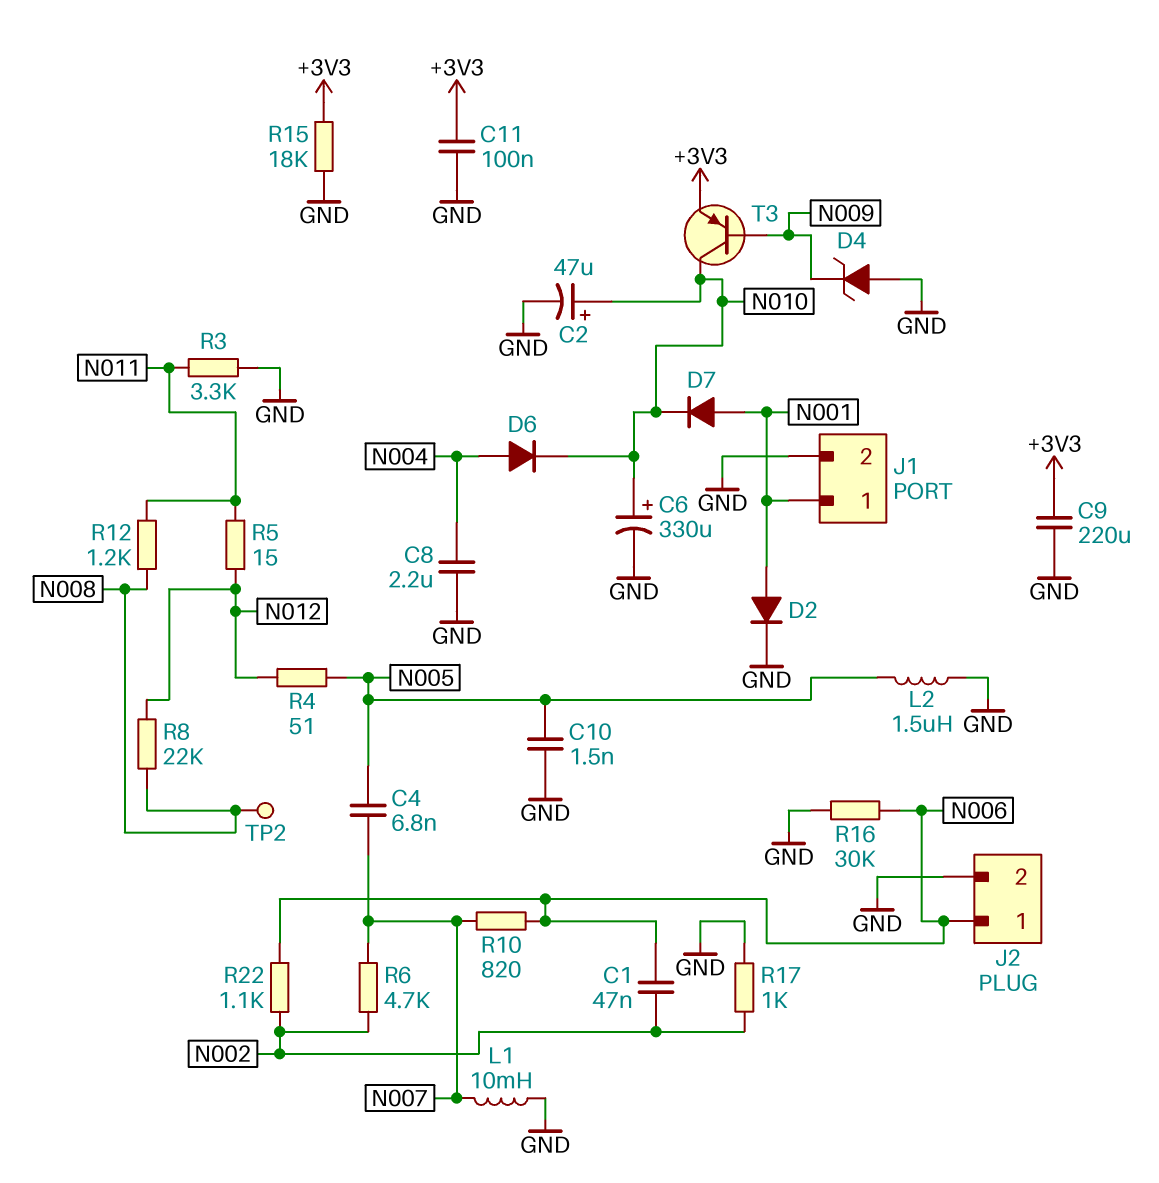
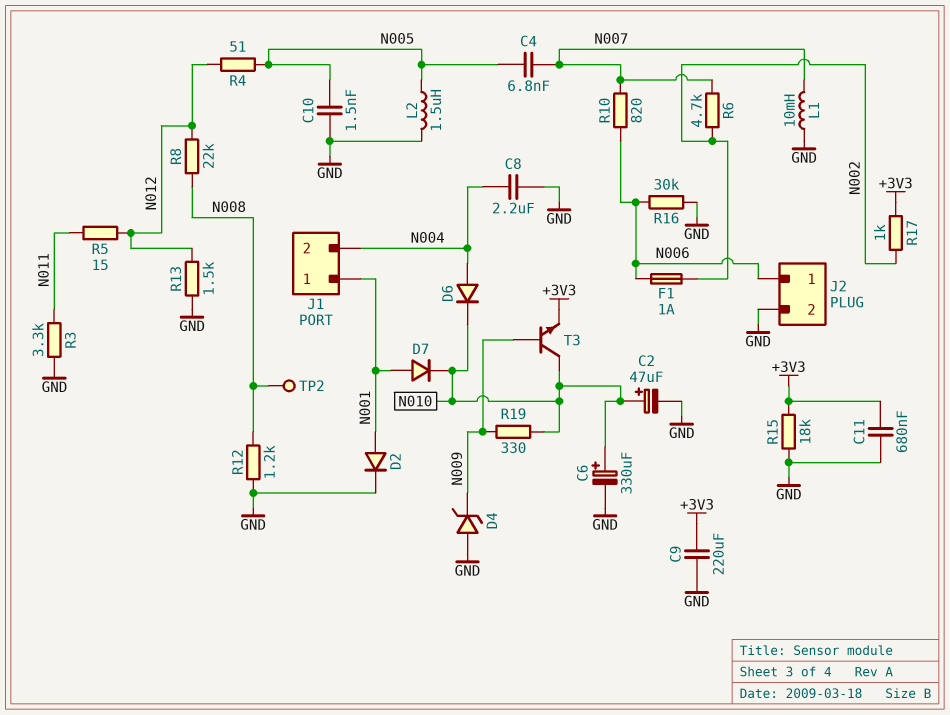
C1: 47nF (N002, N006) -> none
C11: 100nF (+3V3, GND) -> 680nF (+3V3, GND)
F1: none -> 1A (N002, N006)
J1 pin 2: GND -> N004
R12: 1.2k (N008, N011) -> 1.2k (GND, N008)
R13: none -> 1.5k (GND, N012)
R17: 1k (GND, N002) -> 1k (+3V3, N002)
R19: none -> 330 (N009, N010)
R22: 1.1k (N002, N006) -> none
T3: PNP (B N009, C N010, E +3V3) -> NPN (B N009, C N010, E +3V3)

